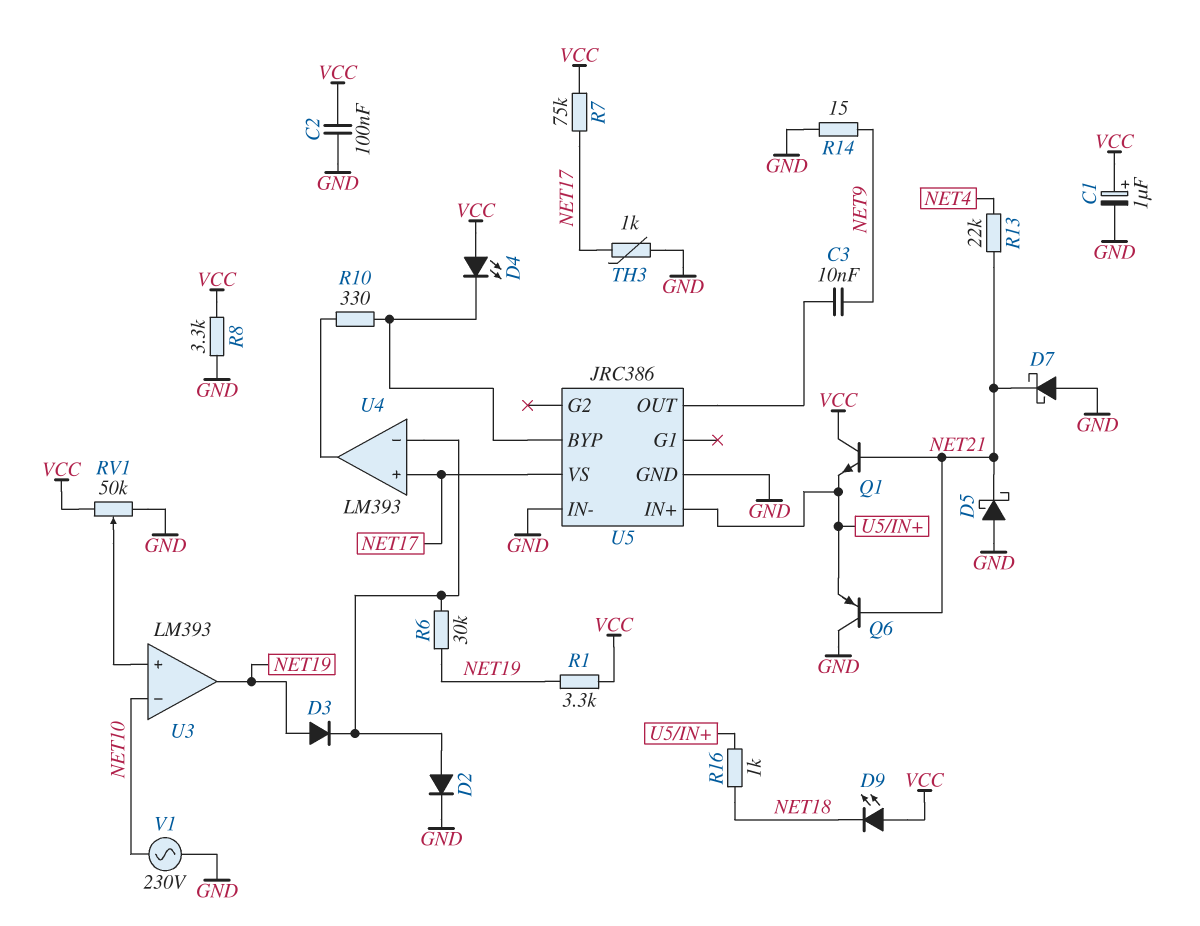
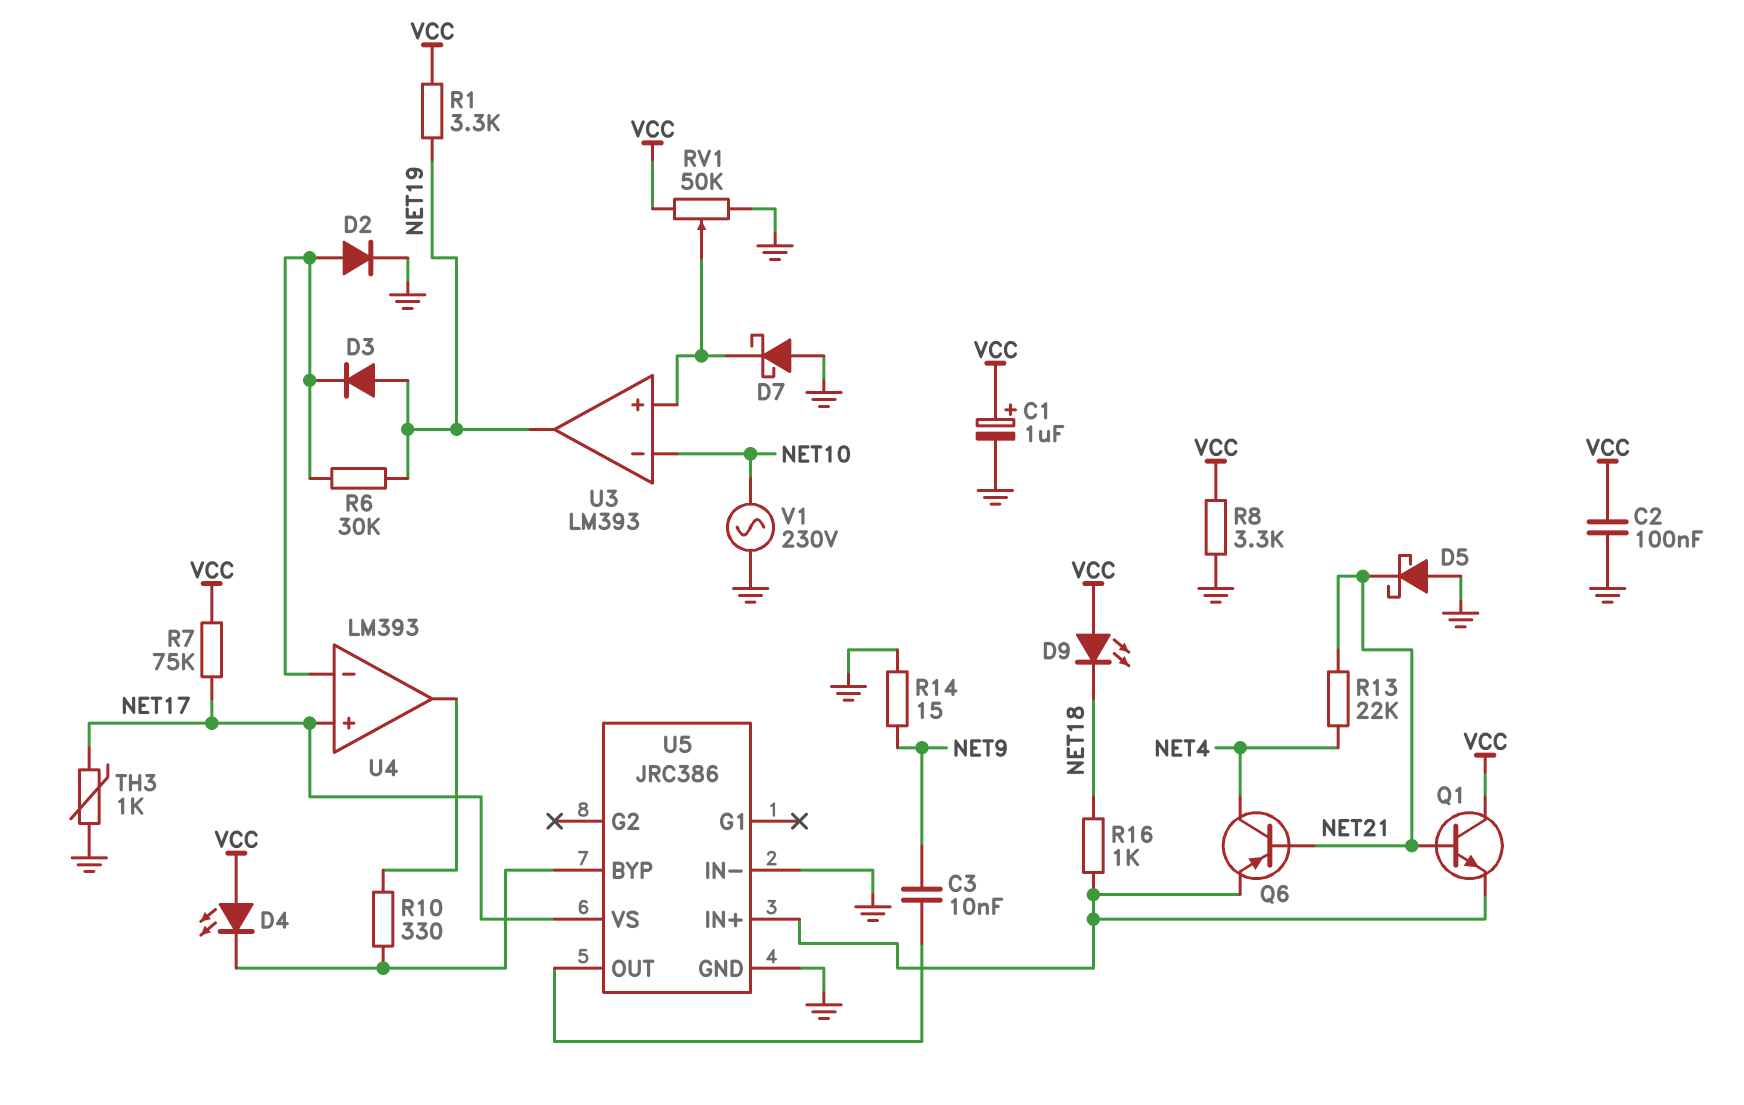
D7: schottky (A GND, K NET21) -> schottky (A GND, K U3/in+)
Q6: PNP (B NET21, C GND, E U5/IN+) -> PNP (B NET21, C NET4, E U5/IN+)

